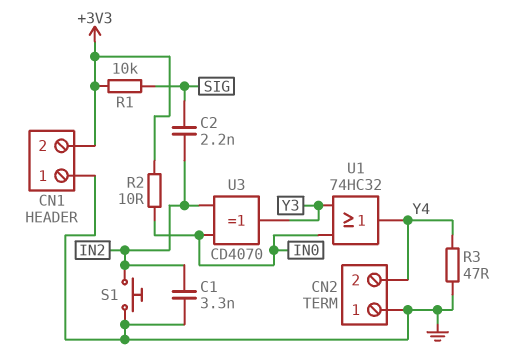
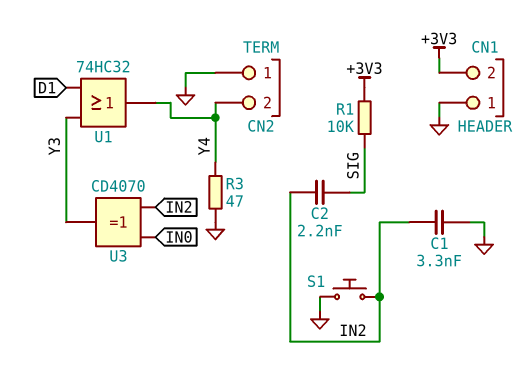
R2: 10 (+3V3, IN0) -> none
U1: OR 74HC32 (in IN0, in Y3, out Y4) -> OR 74HC32 (in D1, in Y3, out Y4)

